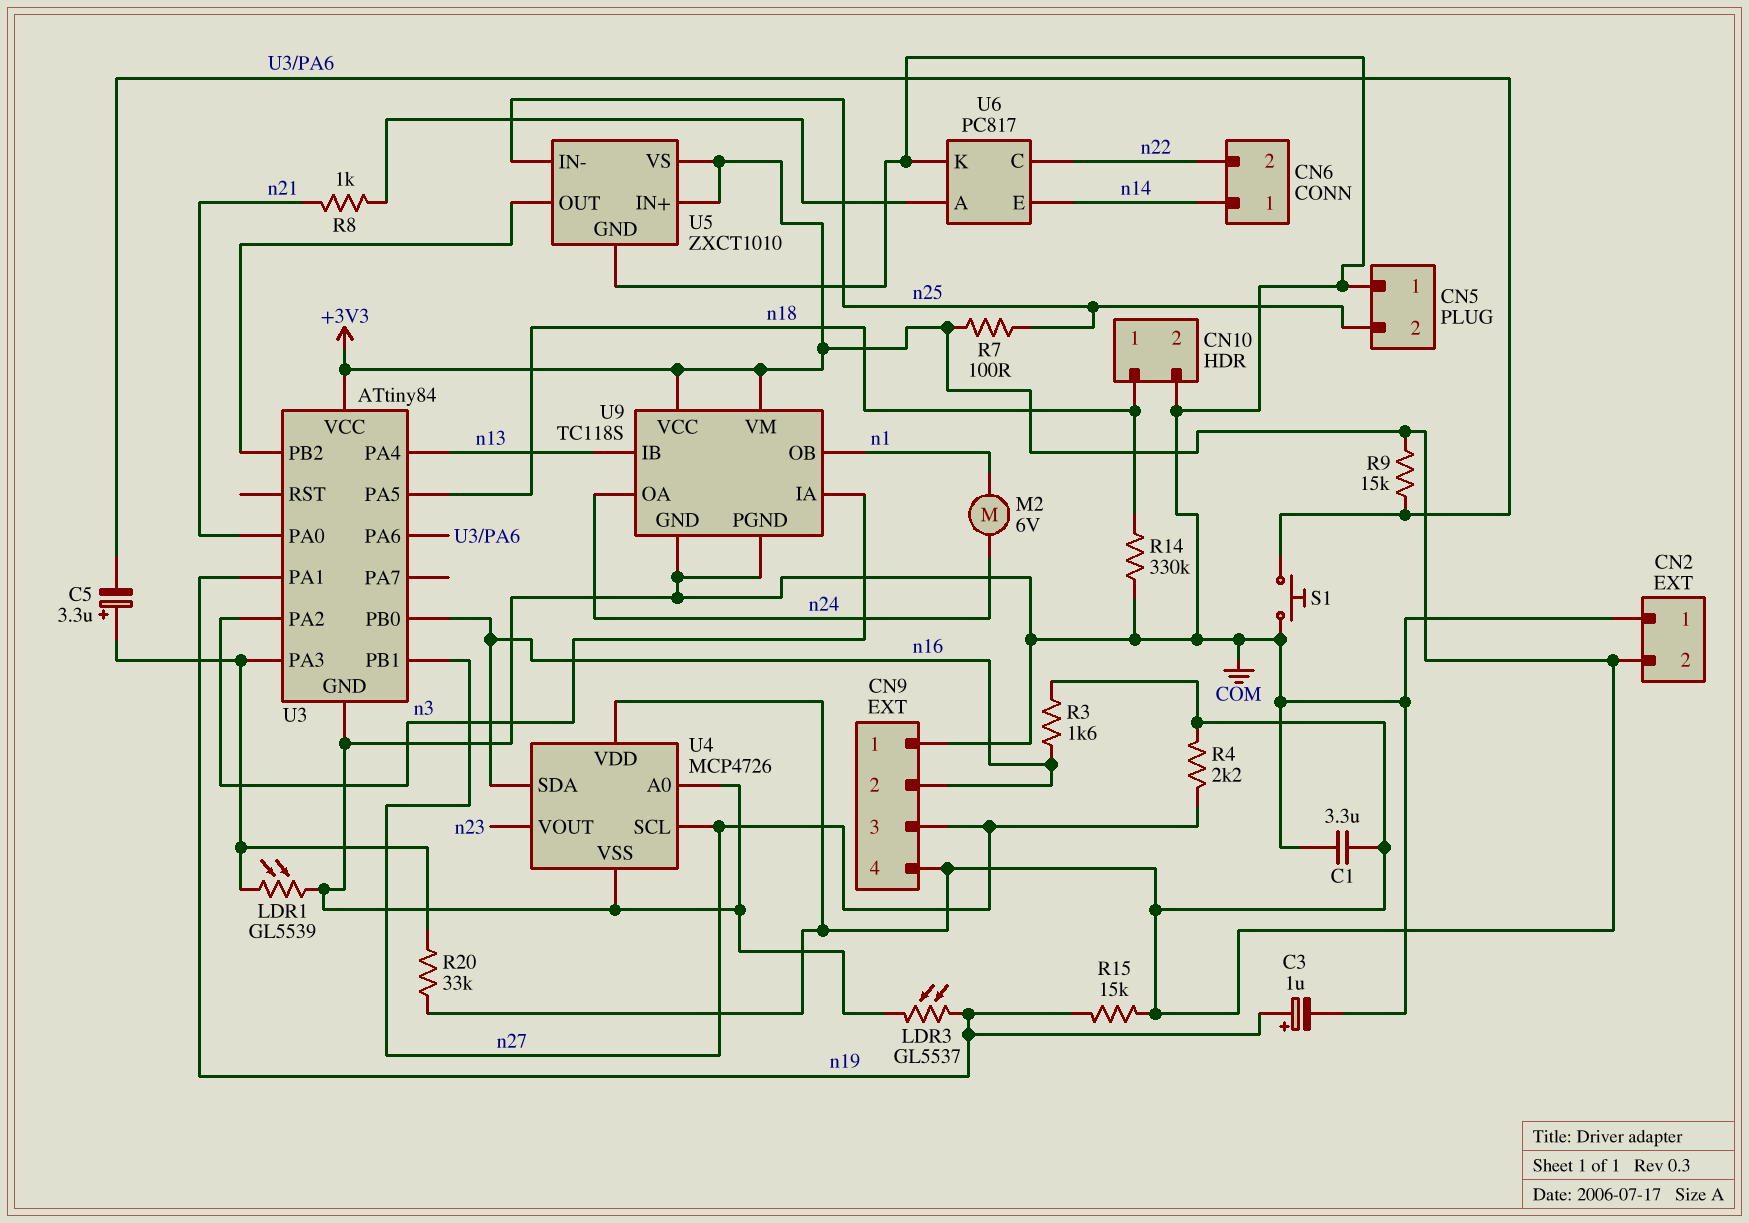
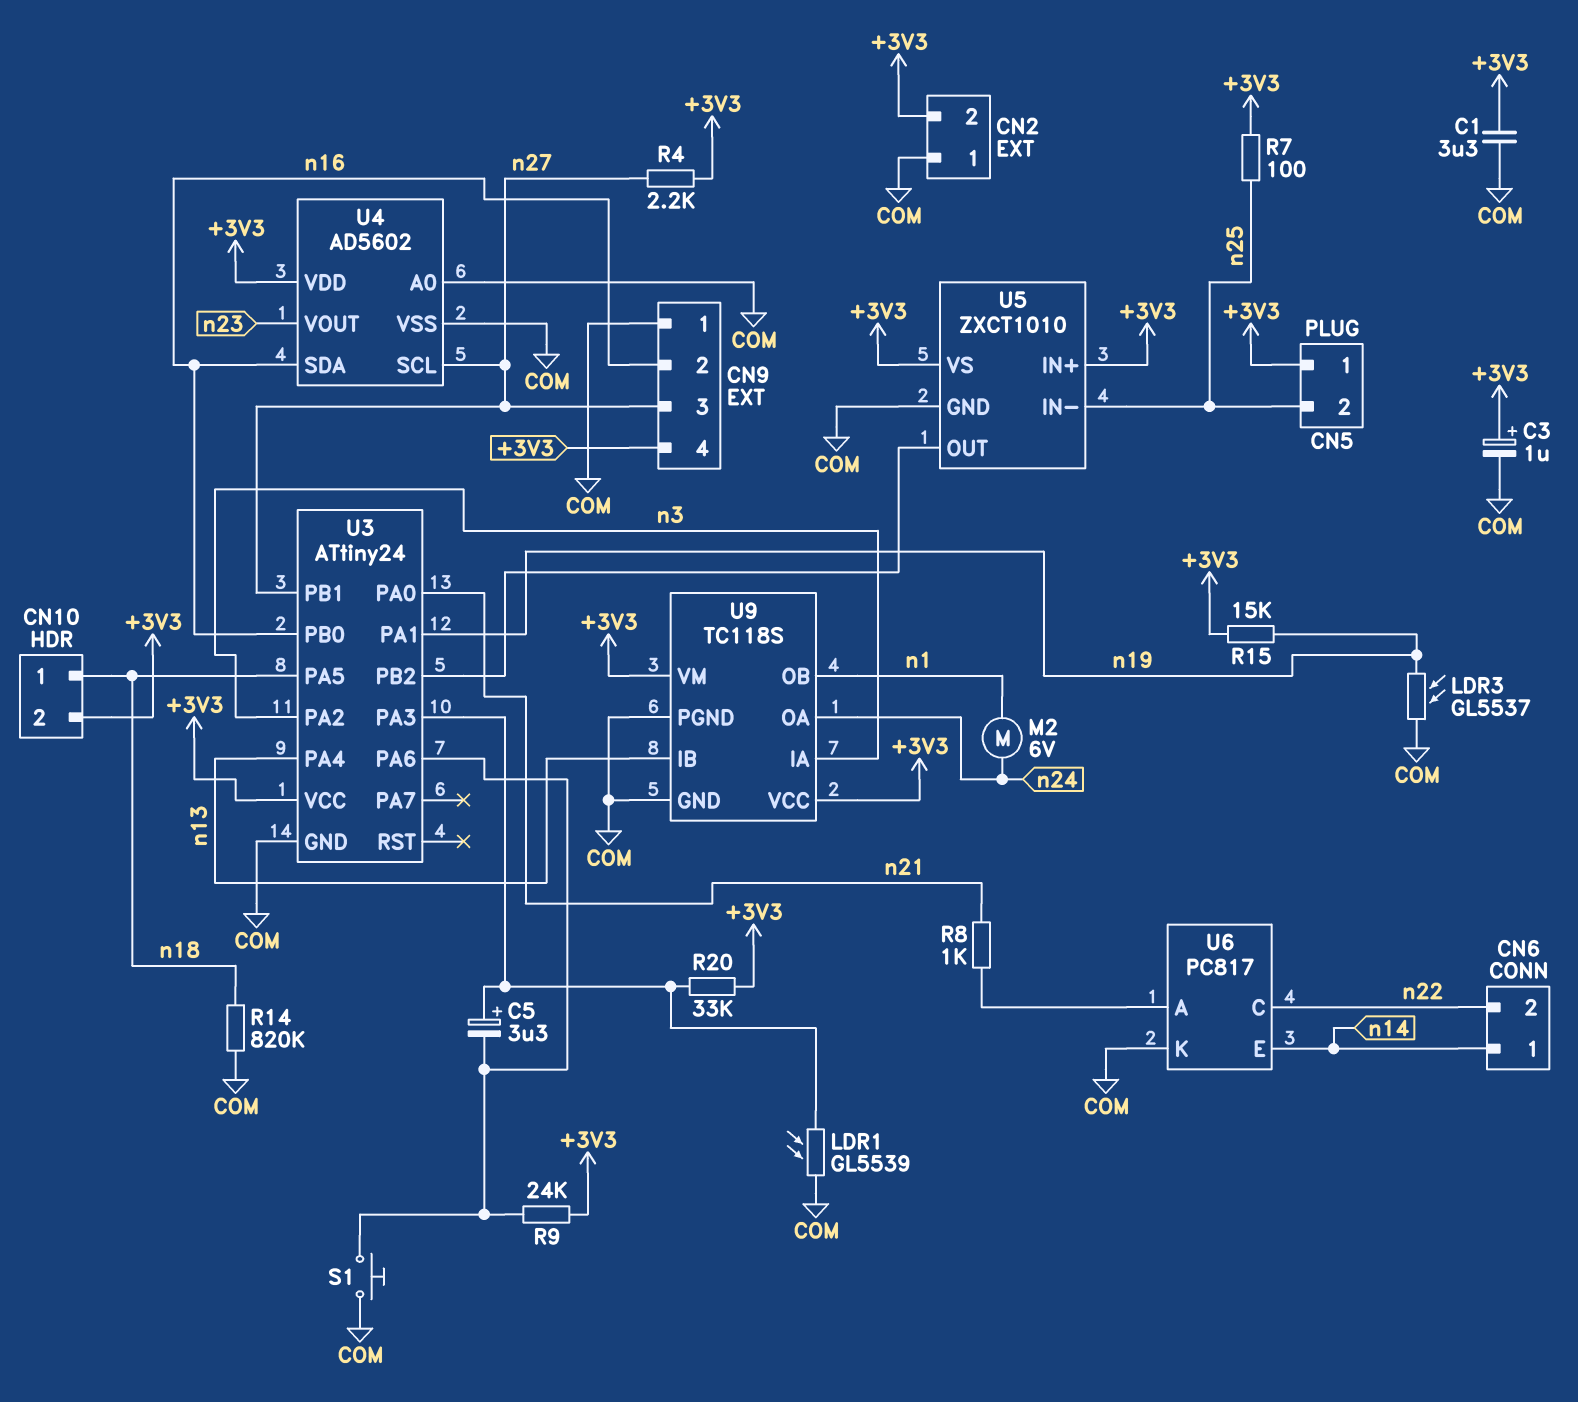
C3: 1uF (plus n19, minus COM) -> 1uF (plus +3V3, minus COM)
CN5 pin 1: COM -> +3V3
CN10 pin 2: COM -> +3V3
R3: 1.6k (+3V3, n16) -> none
R9: 15k (+3V3, U3/PA6) -> 24k (+3V3, U3/PA6)
R14: 330k (COM, n18) -> 820k (COM, n18)
U3: ATtiny84 -> ATtiny24
U4: MCP4726 -> AD5602

